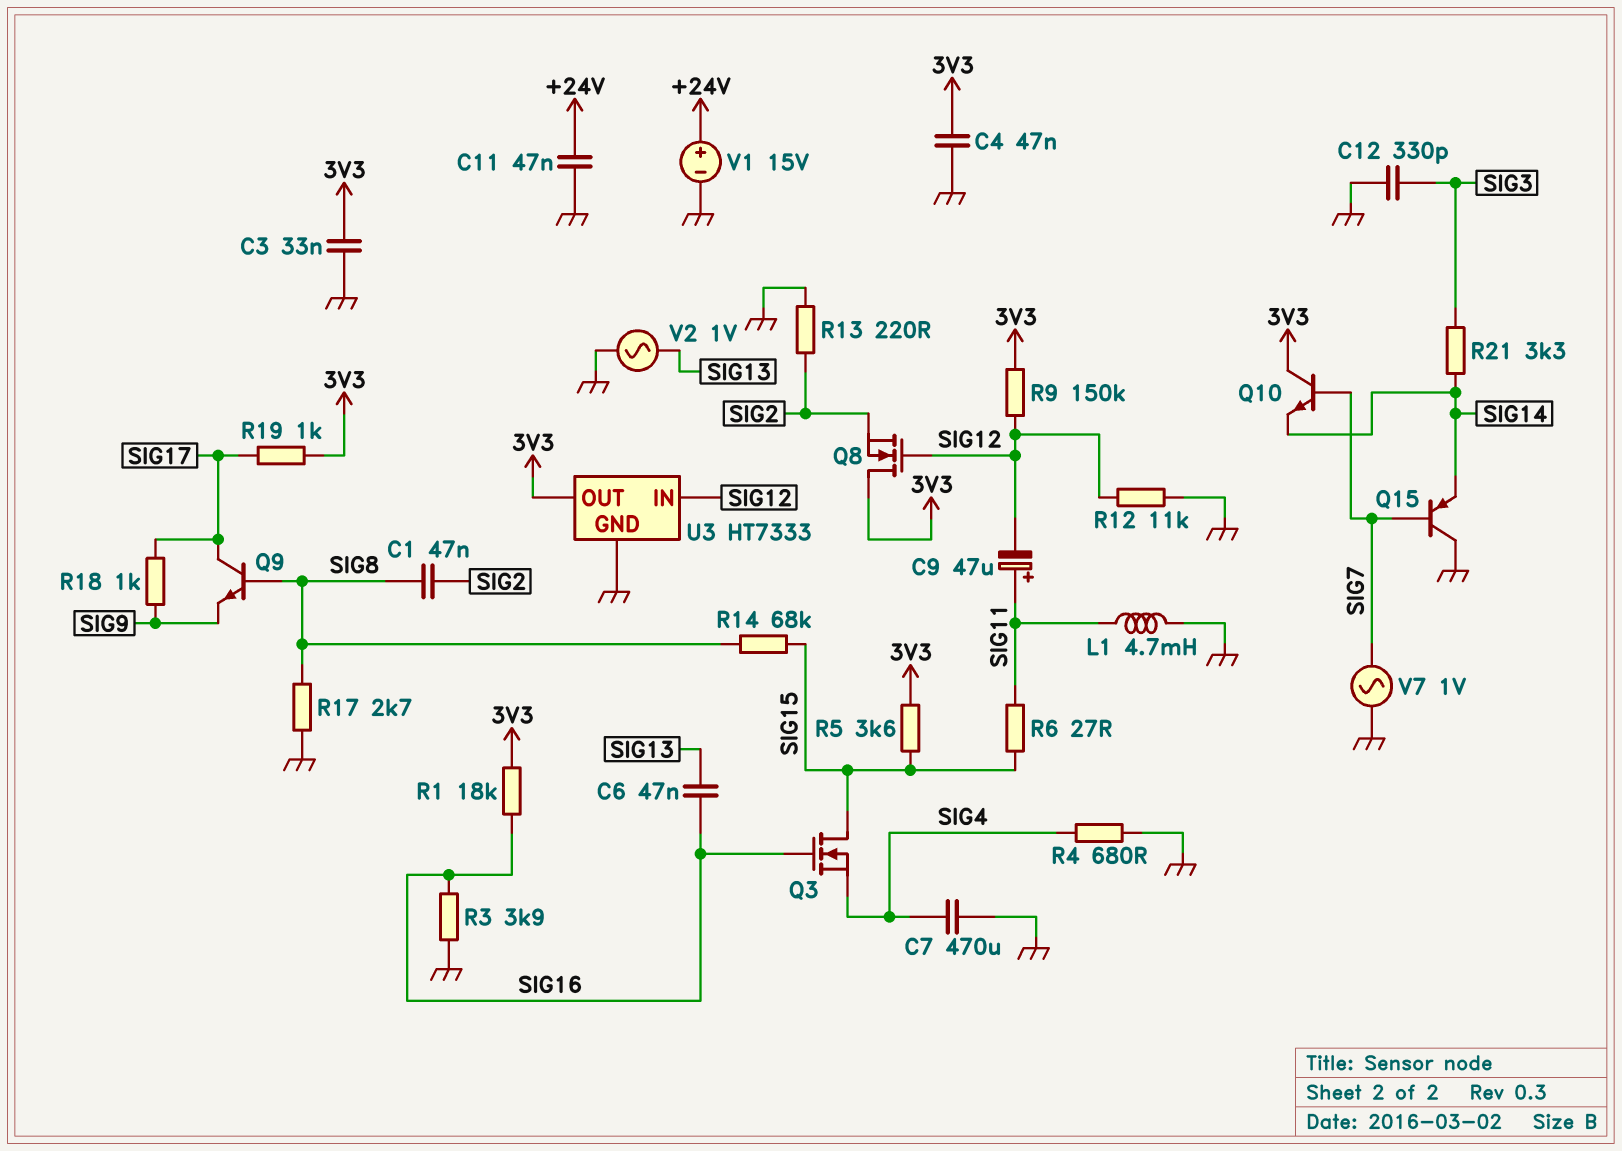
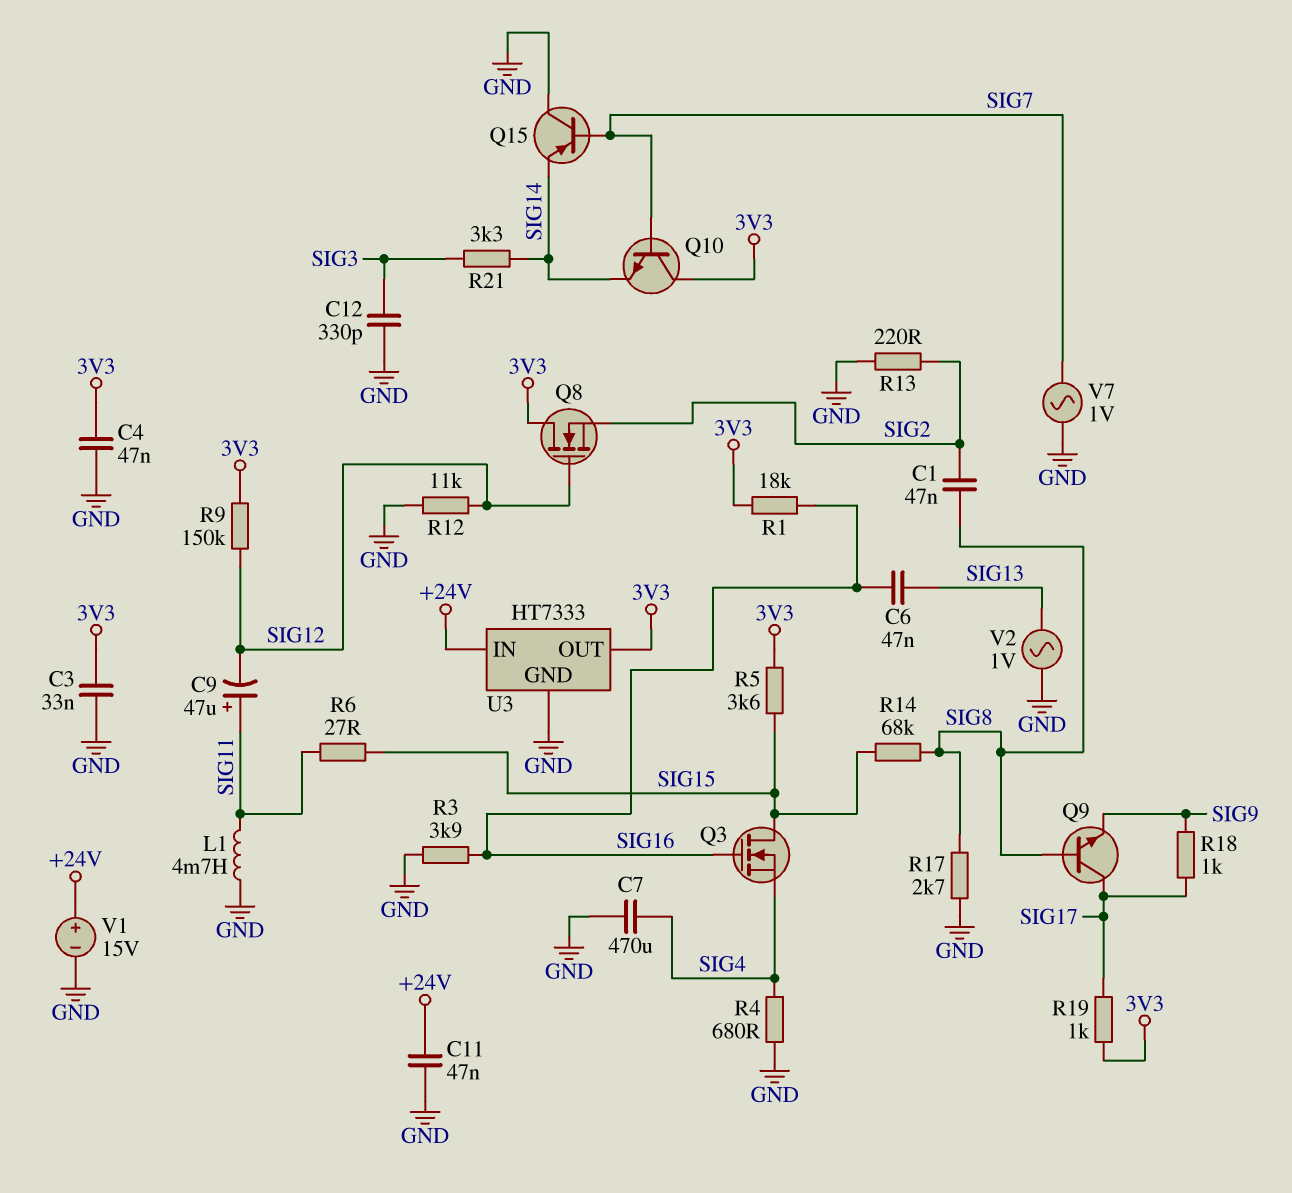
U3 pin IN: SIG12 -> +24V

